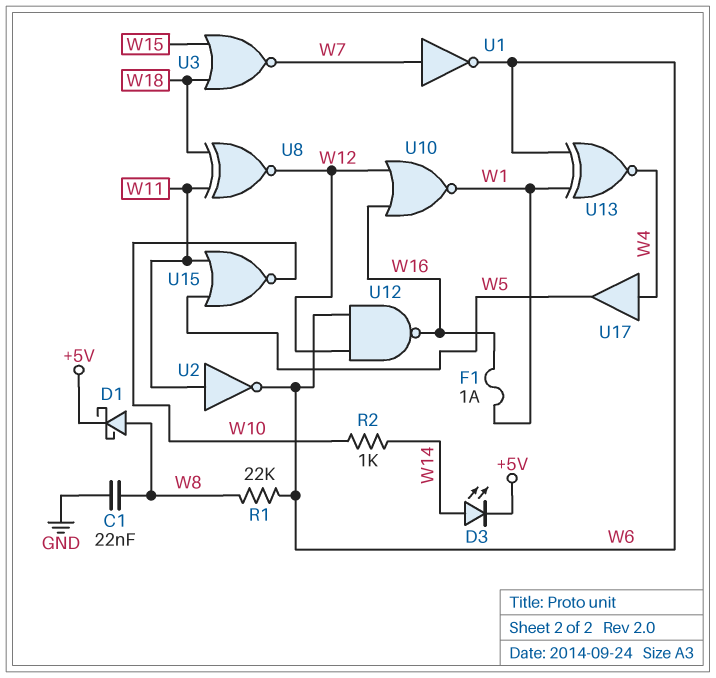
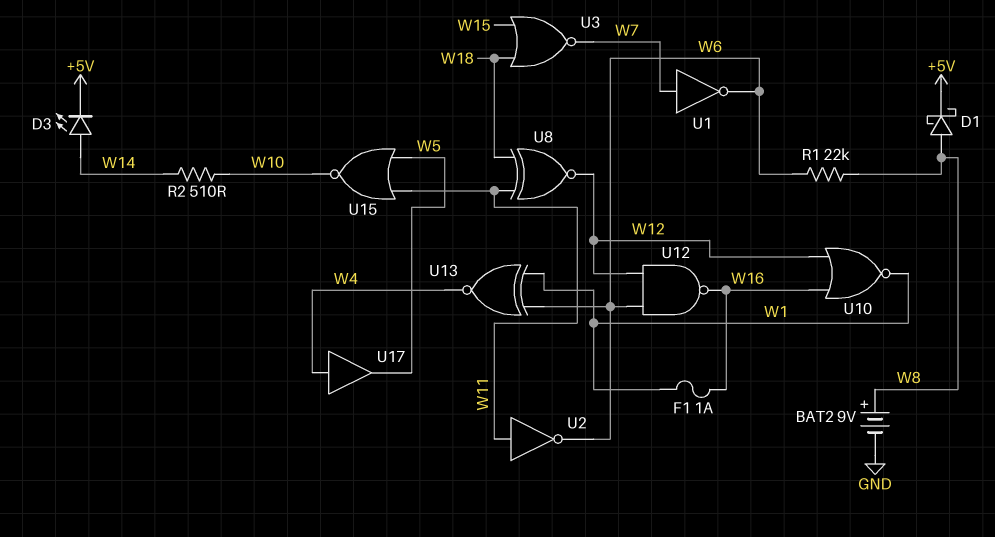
BAT2: none -> 9V (plus W8, minus GND)
C1: 22nF (GND, W8) -> none
R2: 1k (W10, W14) -> 510 (W10, W14)

